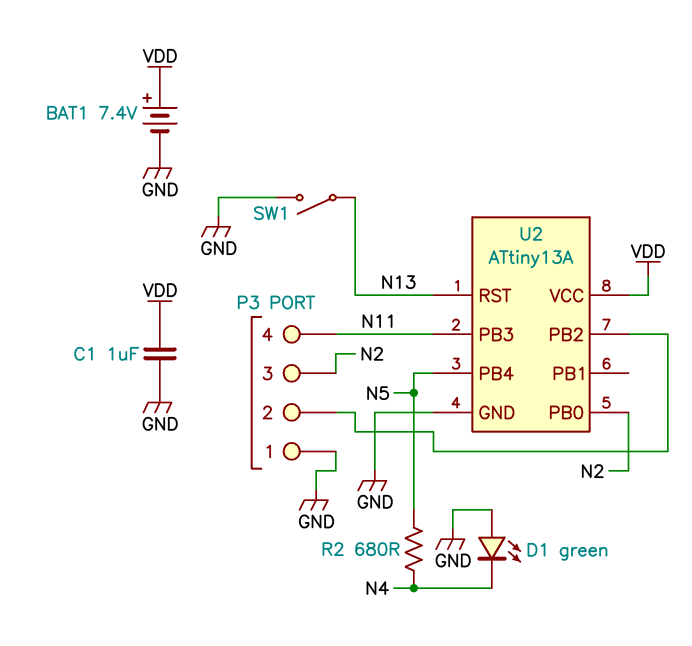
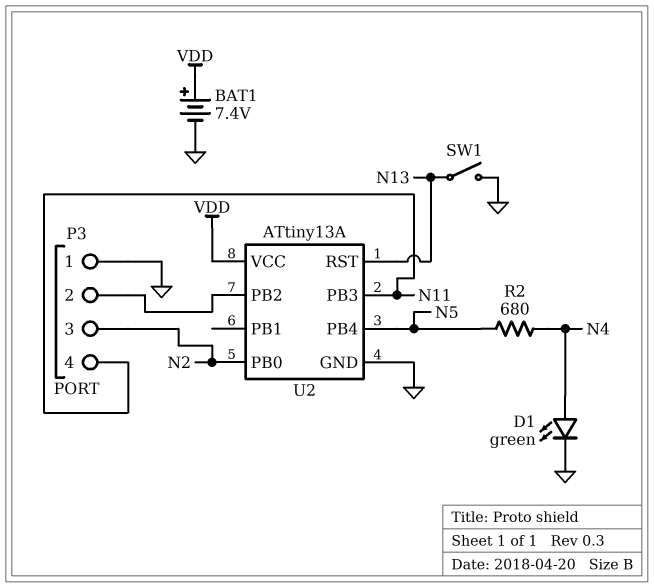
C1: 1uF (GND, VDD) -> none
D1: LED green (A GND, K N4) -> LED green (A N4, K GND)

